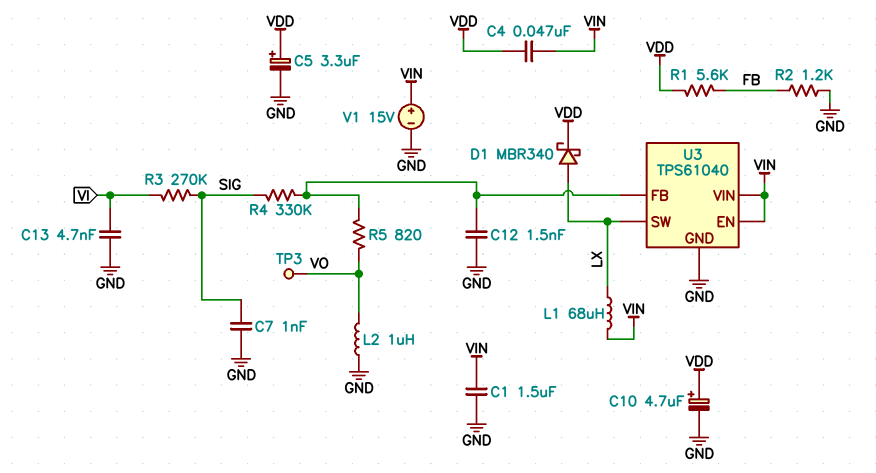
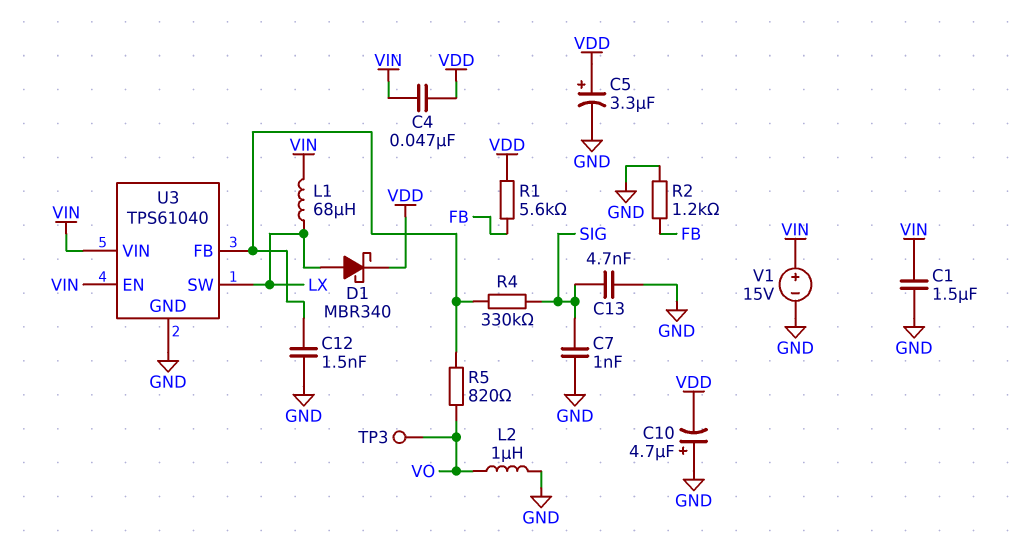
C10: 4.7uF (plus VDD, minus GND) -> 4.7uF (plus GND, minus VDD)
C13: 4.7nF (GND, VI) -> 4.7nF (GND, SIG)
R3: 270k (SIG, VI) -> none

